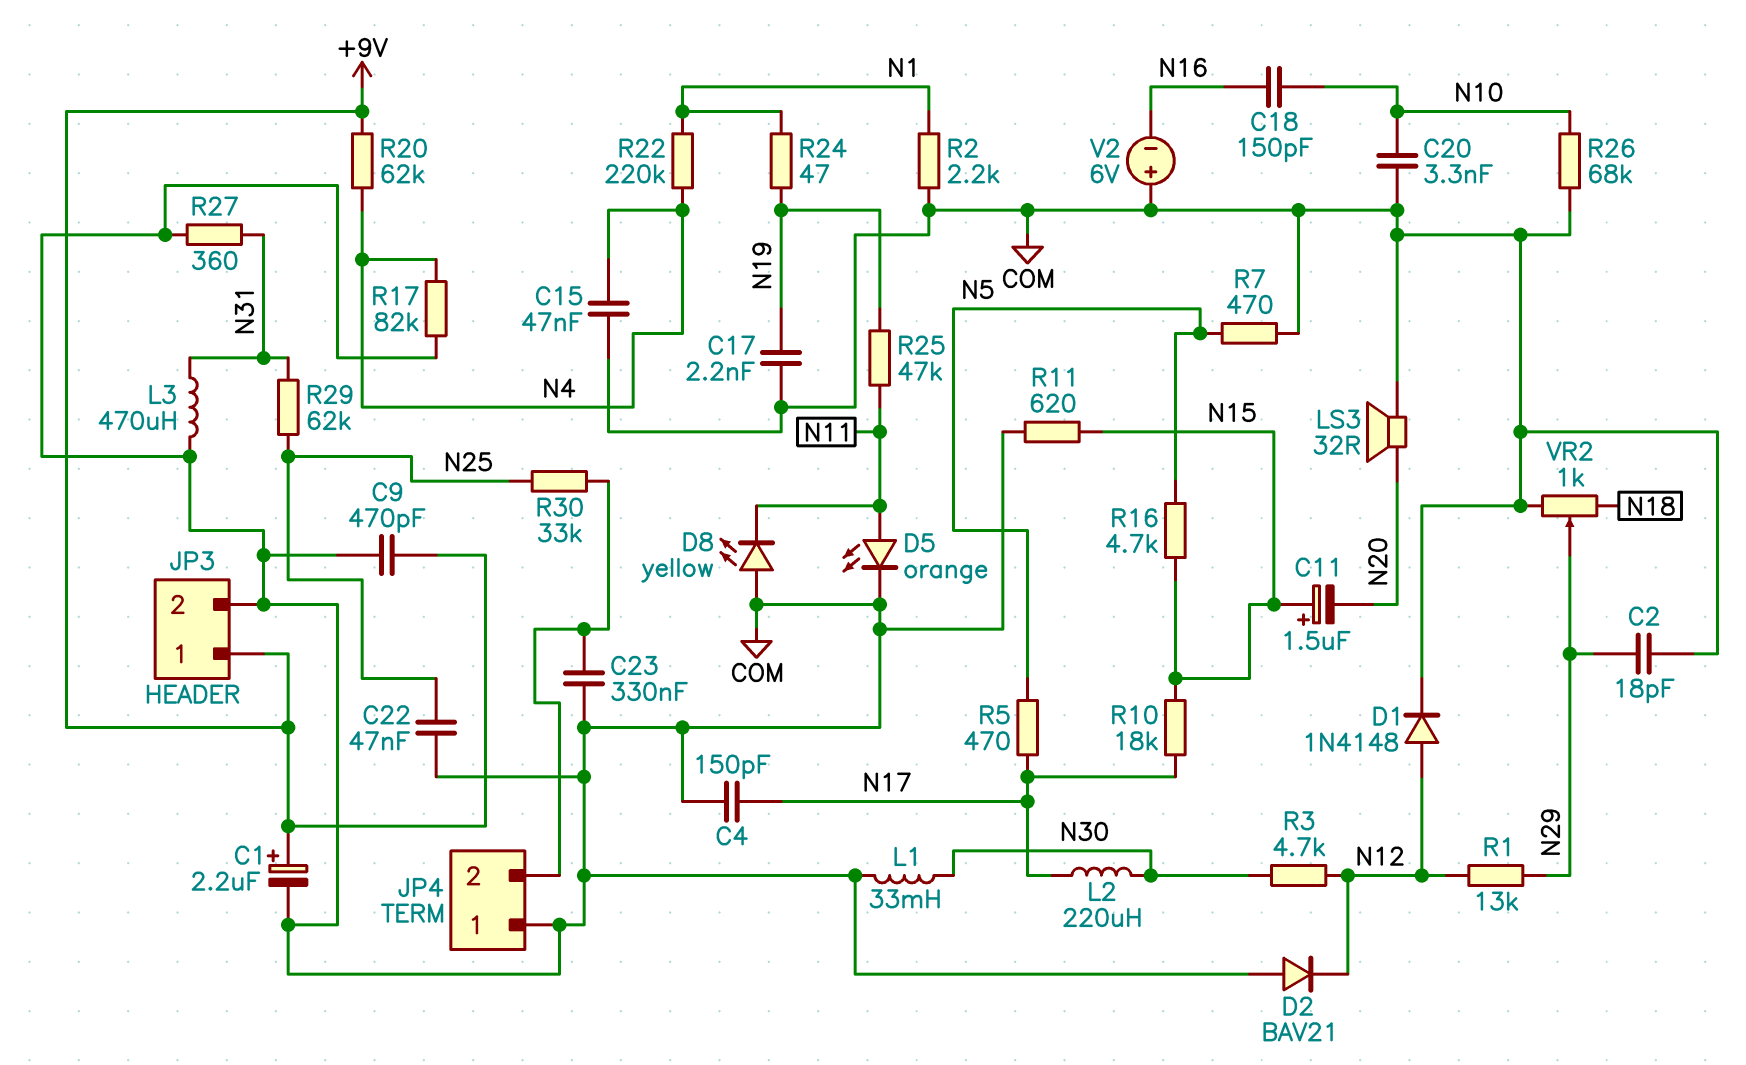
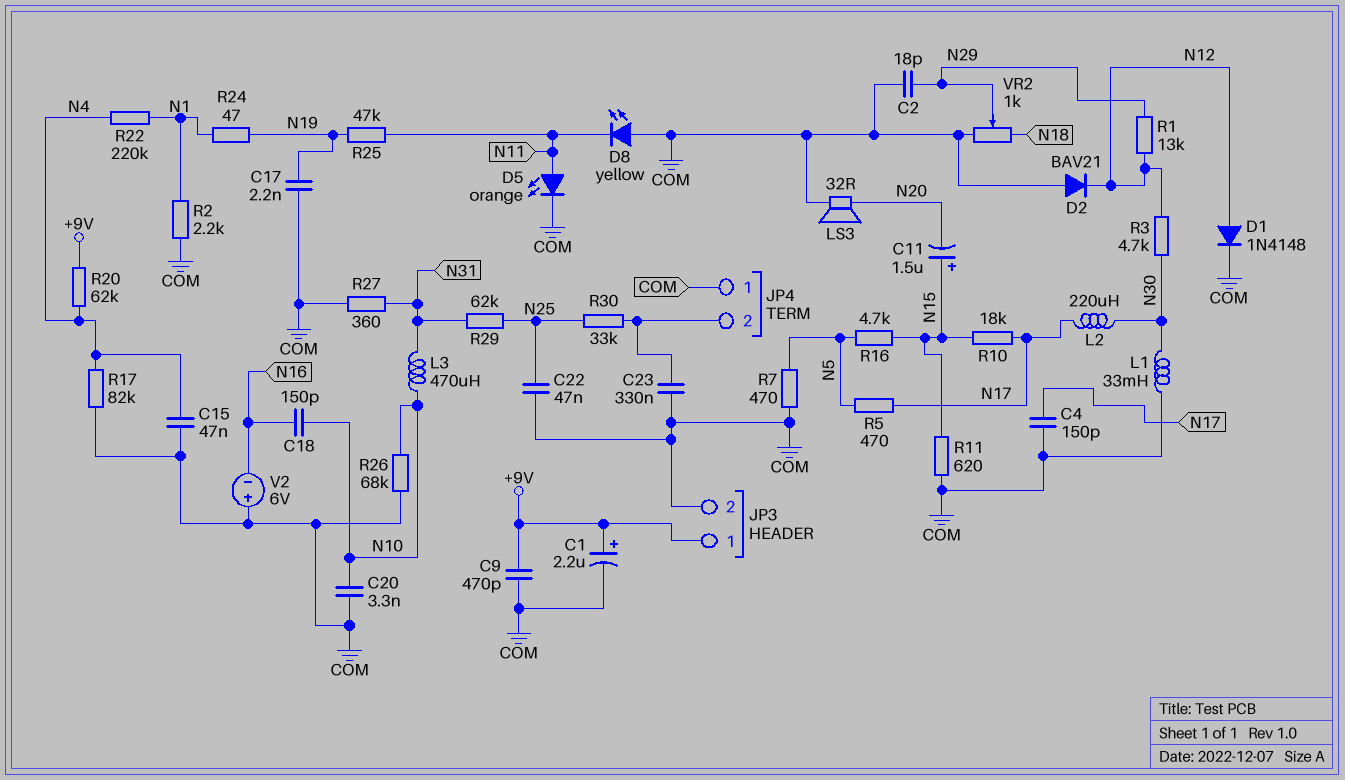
L3: 470uH (COM, N31) -> 470uH (N10, N31)

